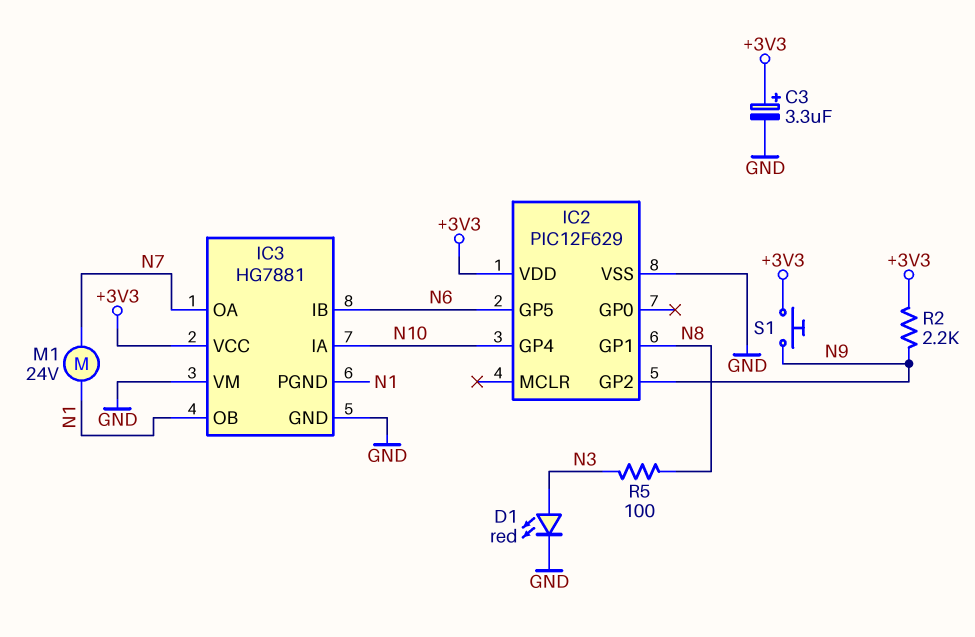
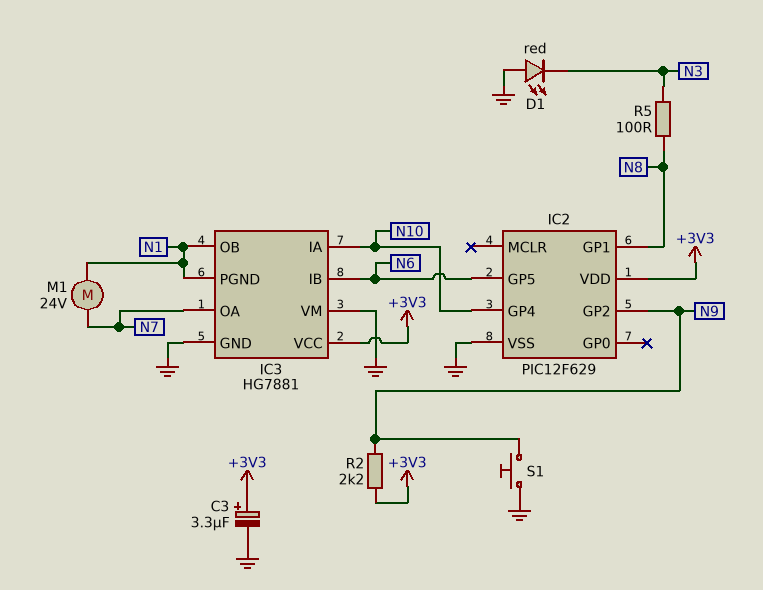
D1: LED red (A N3, K GND) -> LED red (A GND, K N3)
S1: button (+3V3, N9) -> button (GND, N9)

